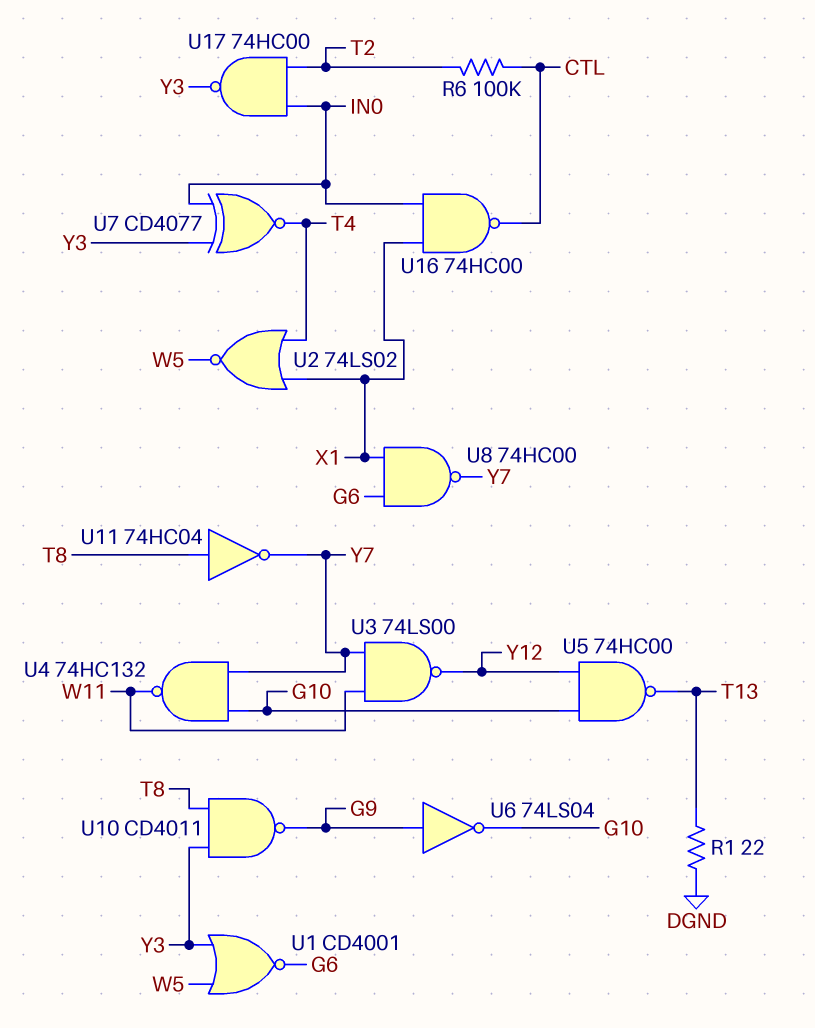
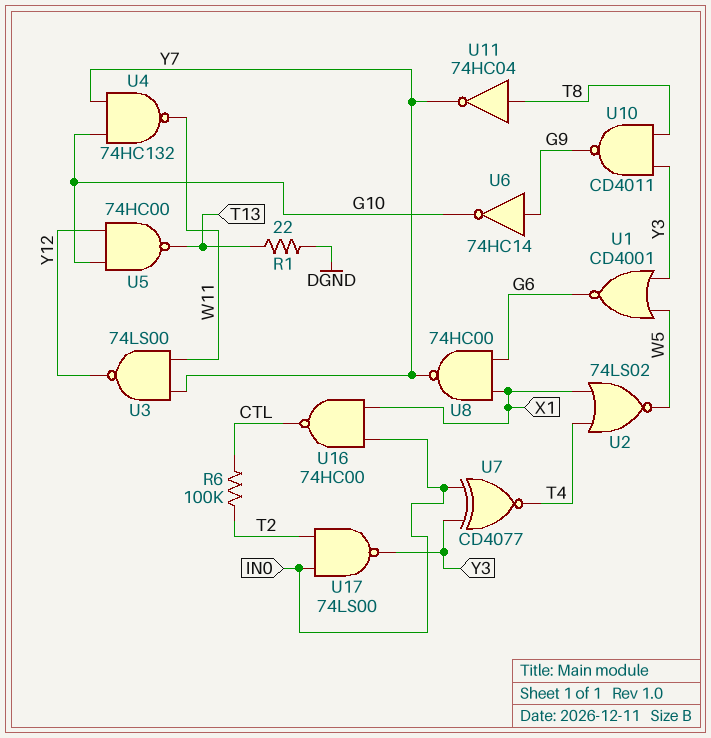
U6: NOT 74LS04 (in G9, out G10) -> NOT 74HC14 (in G9, out G10)
U17: NAND 74HC00 (in IN0, in T2, out Y3) -> NAND 74LS00 (in IN0, in T2, out Y3)

